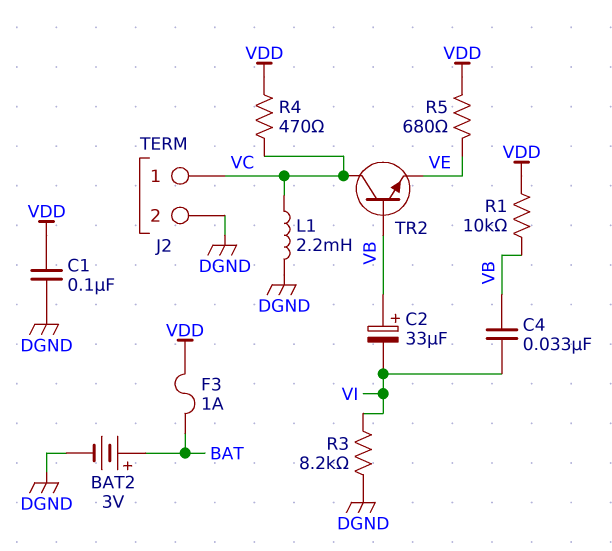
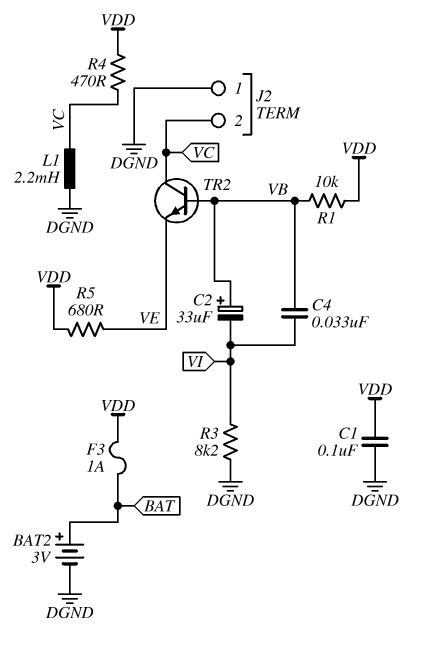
J2 pin 1: VC -> DGND
J2 pin 2: DGND -> VC

